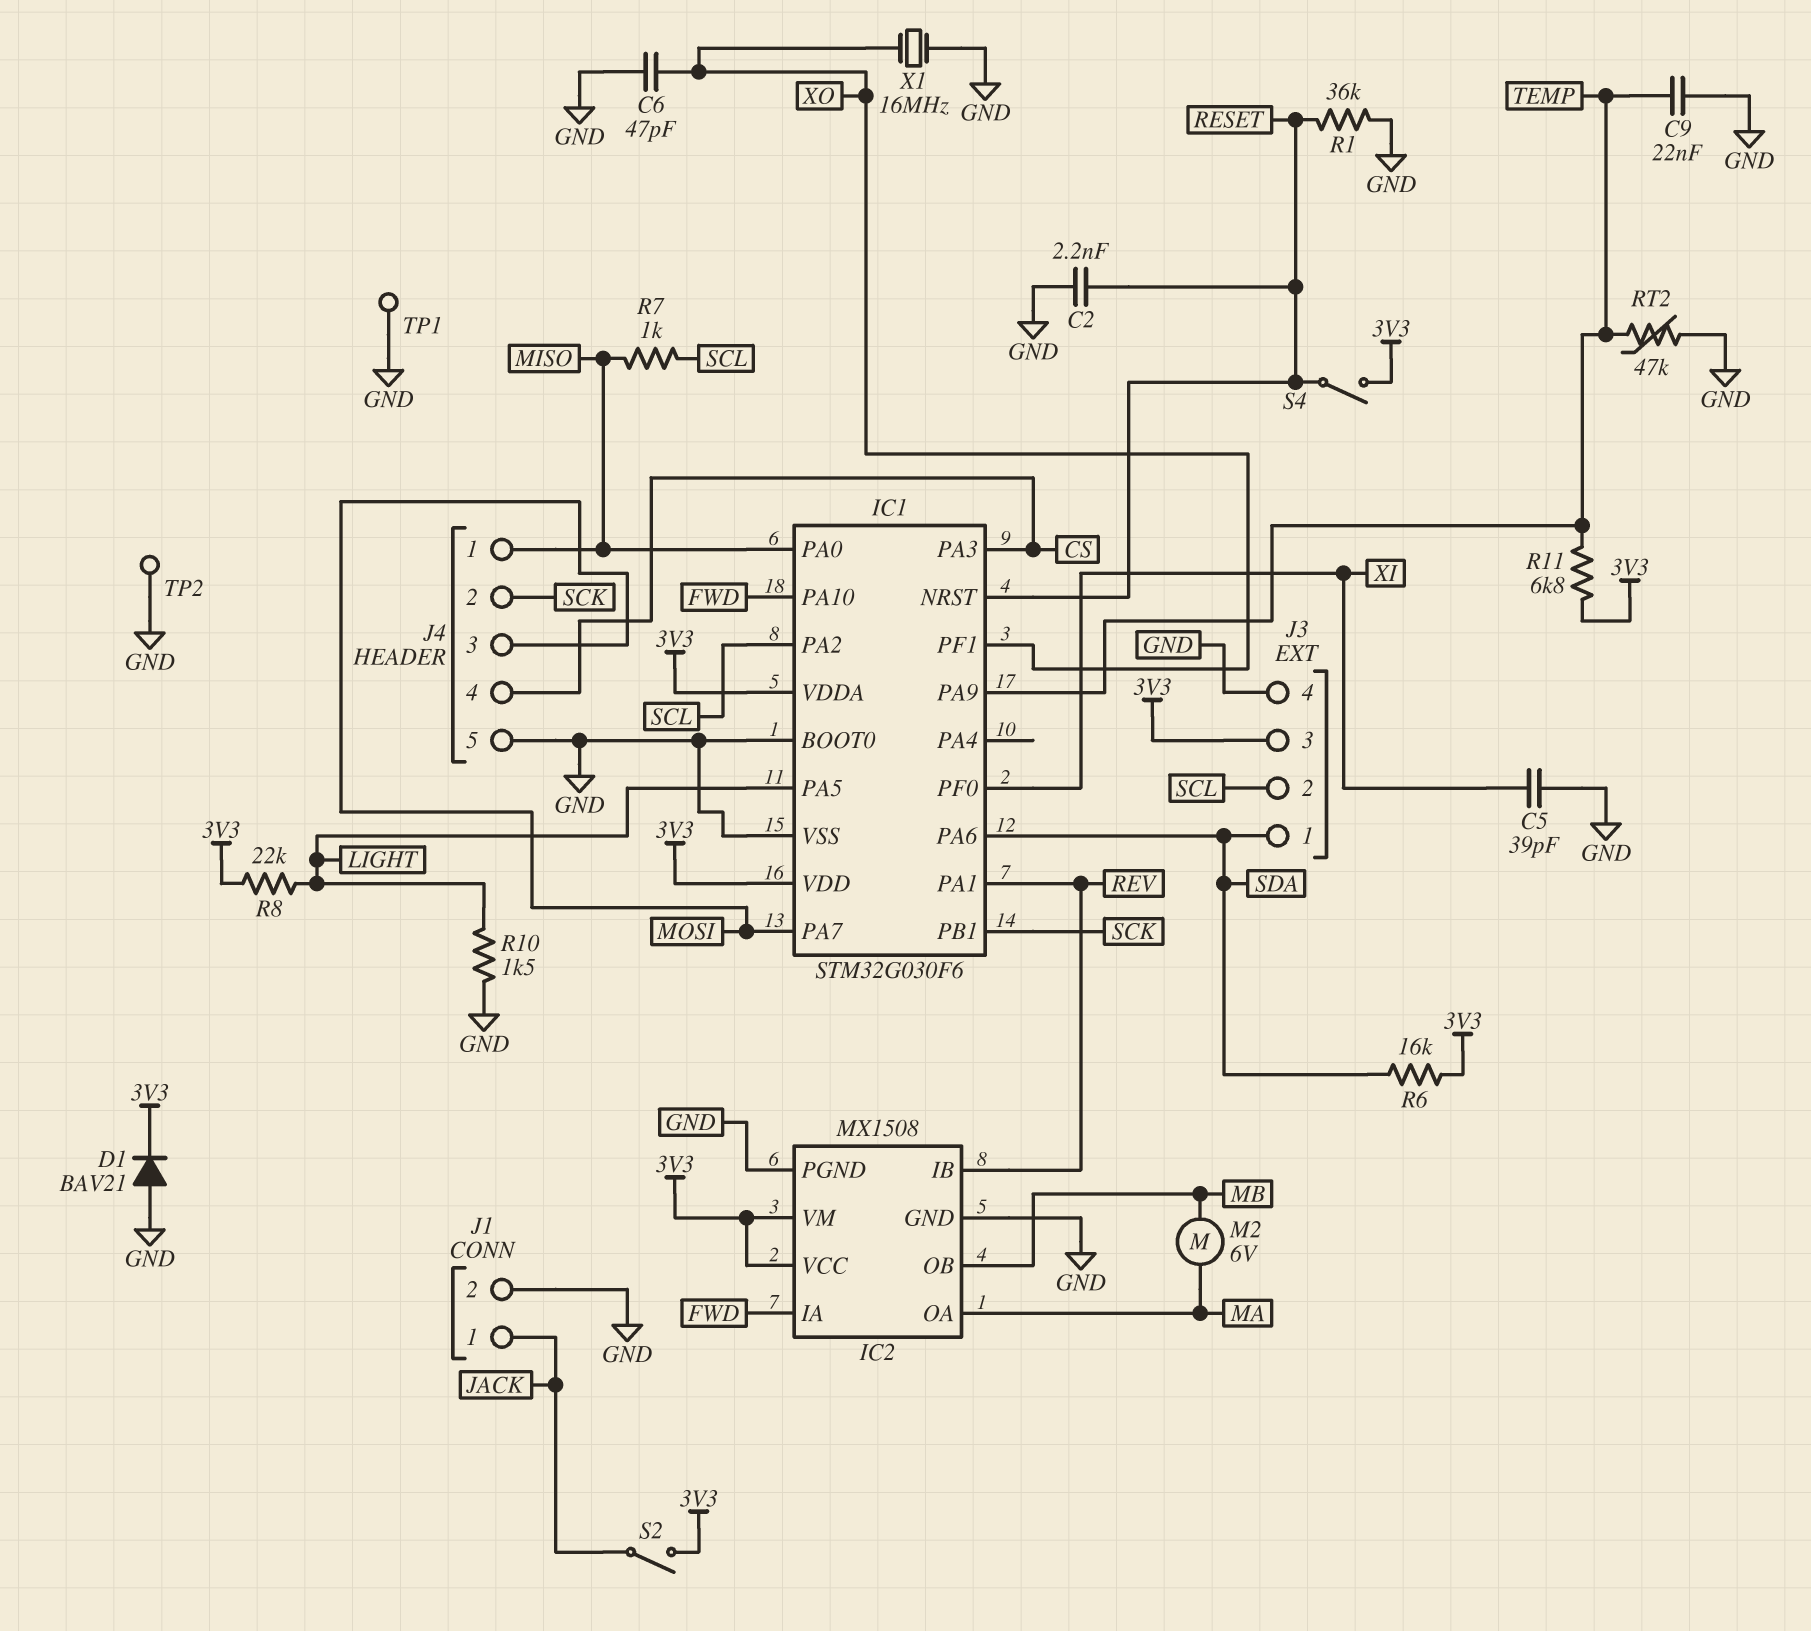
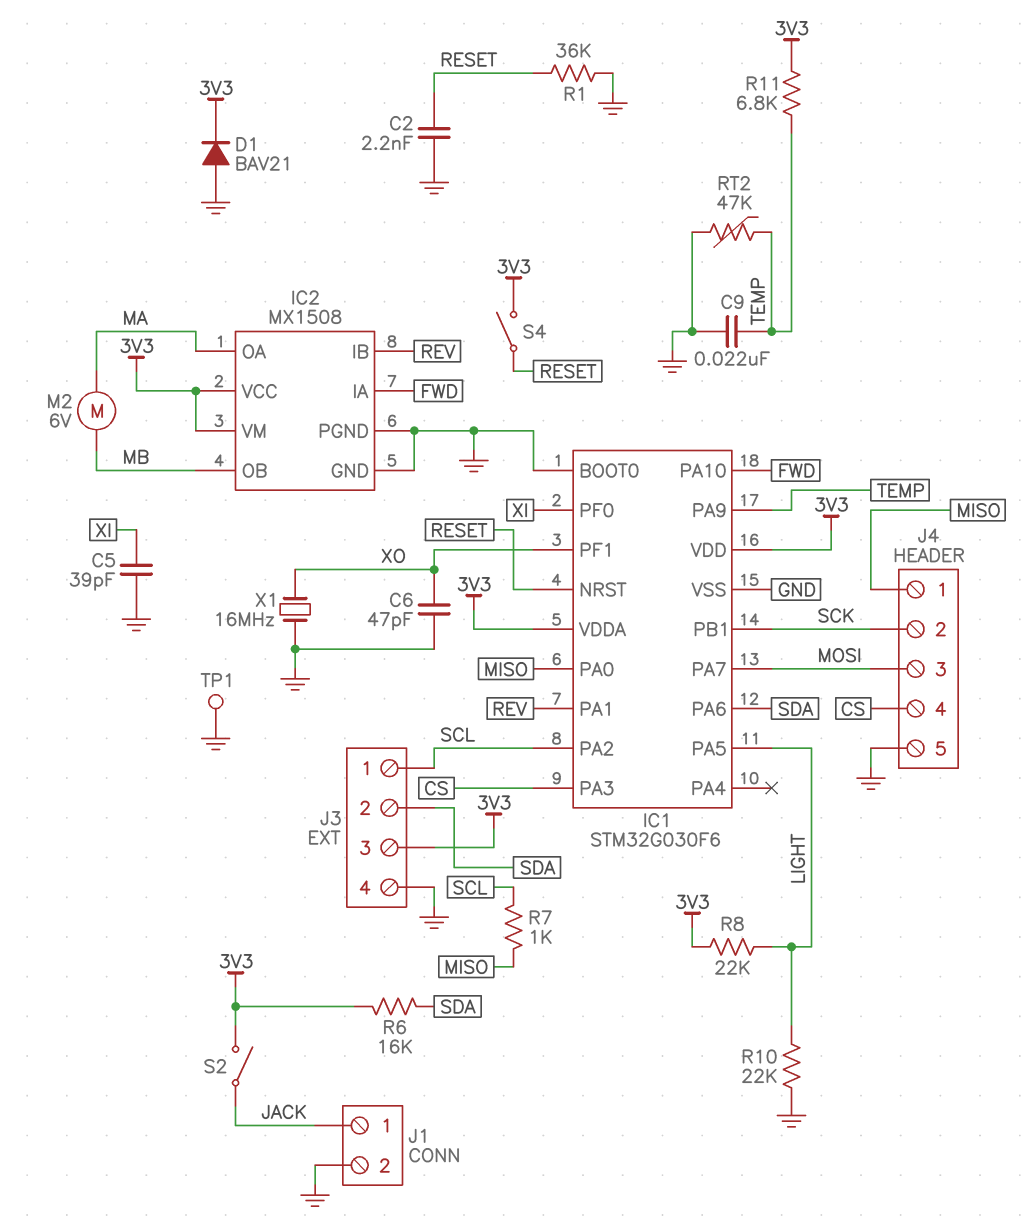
J3 pin 1: SDA -> SCL
J3 pin 2: SCL -> SDA
R10: 1.5k (GND, LIGHT) -> 22k (GND, LIGHT)
TP2: test point (GND) -> none

